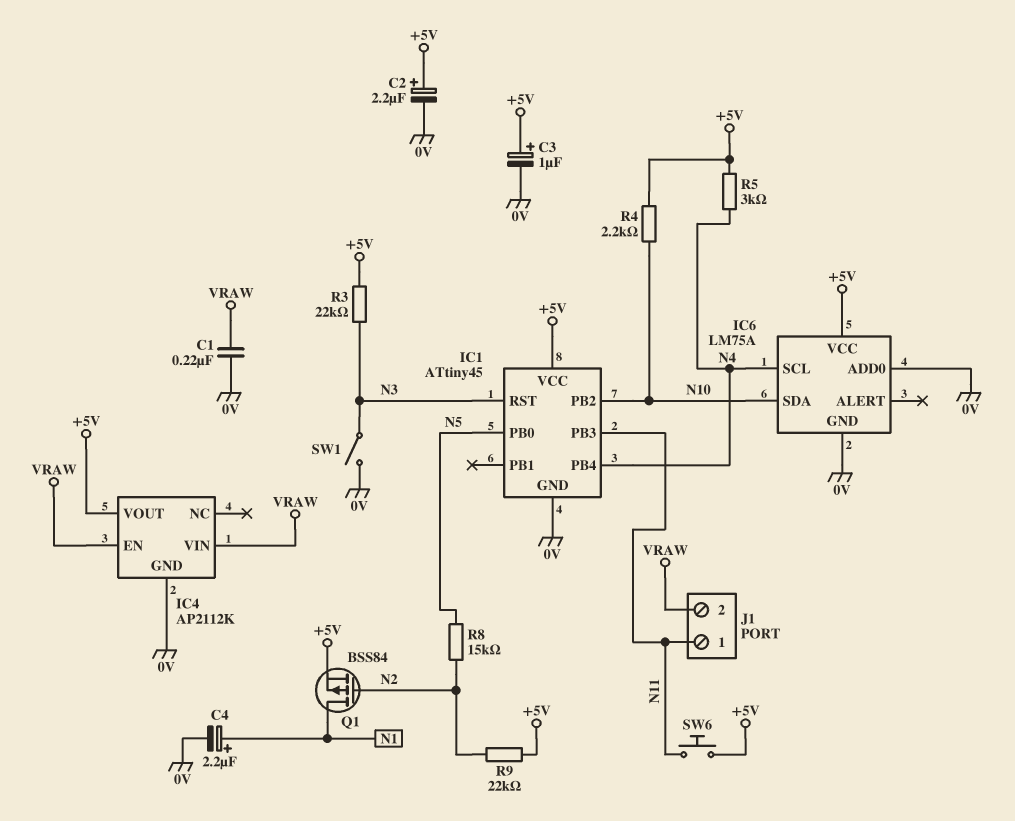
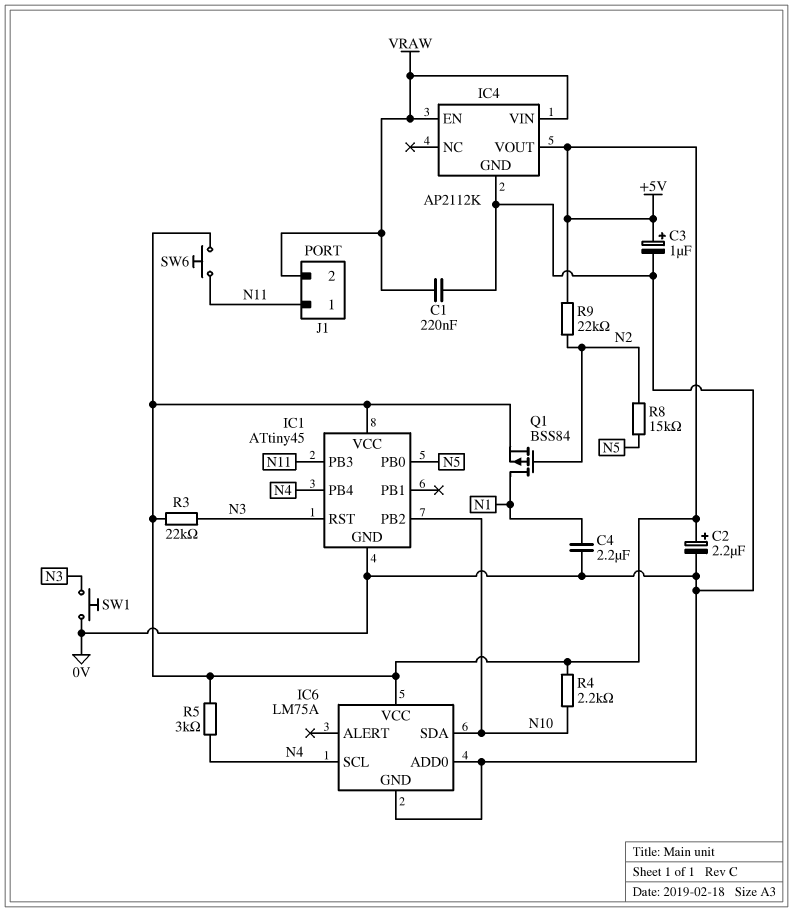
C4: 2.2uF (plus N1, minus 0V) -> 2.2uF (0V, N1)
SW1: switch (0V, N3) -> button (0V, N3)

